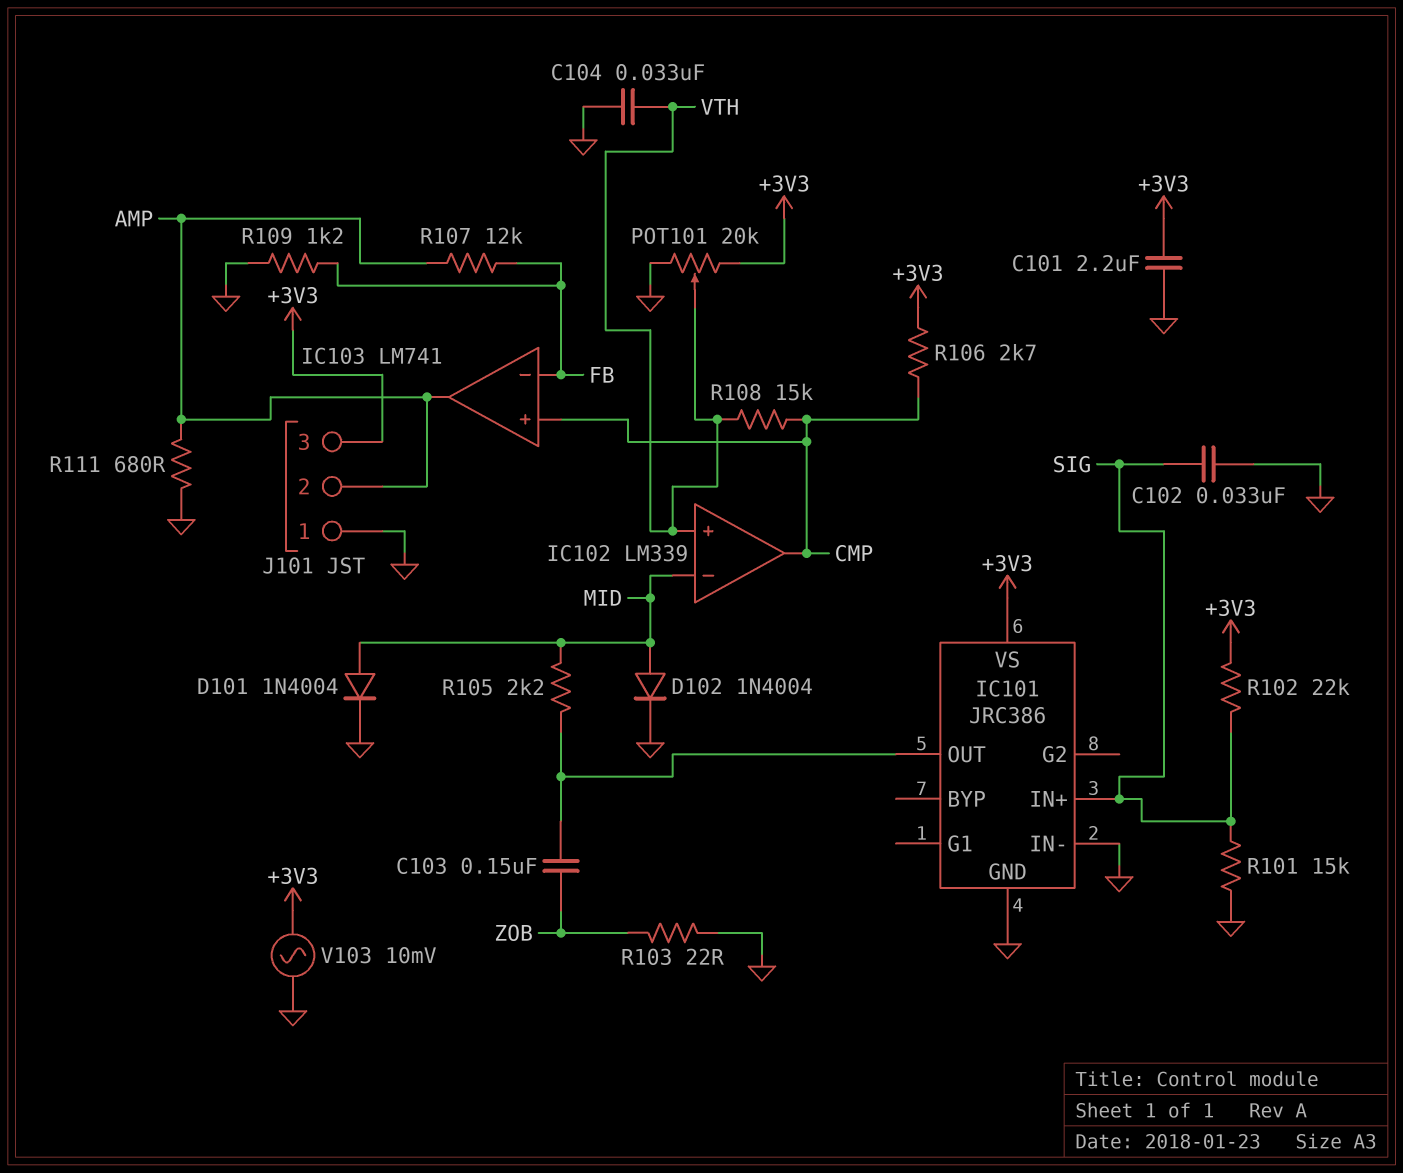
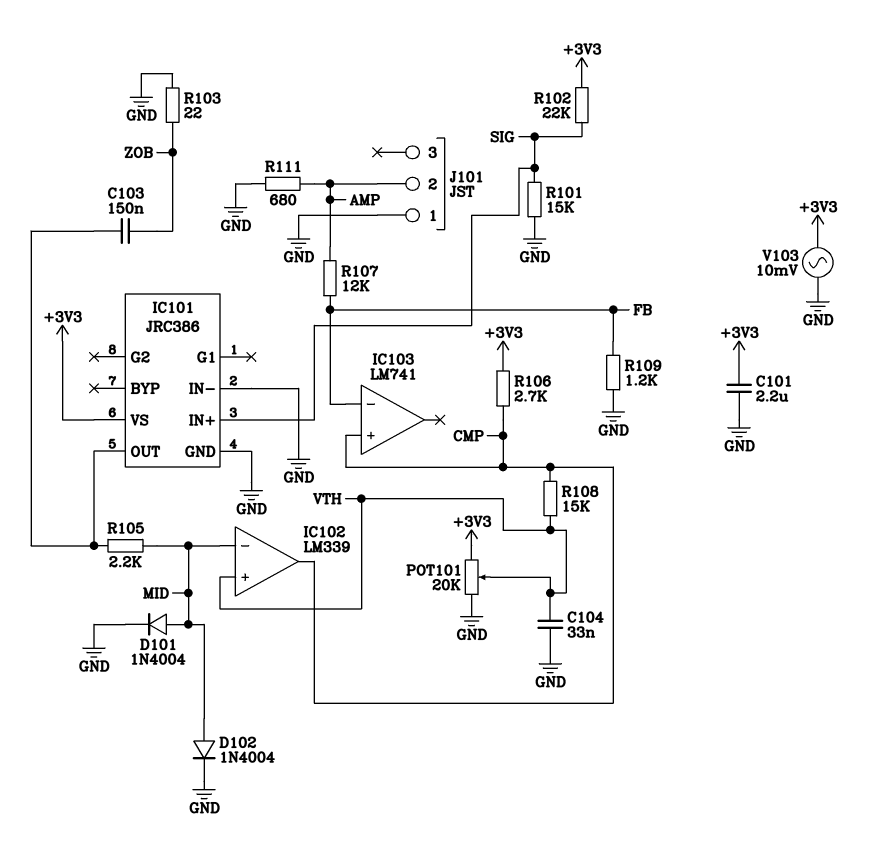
C102: 33nF (GND, SIG) -> none
IC103 pin out: AMP -> none
J101 pin 3: +3V3 -> none

